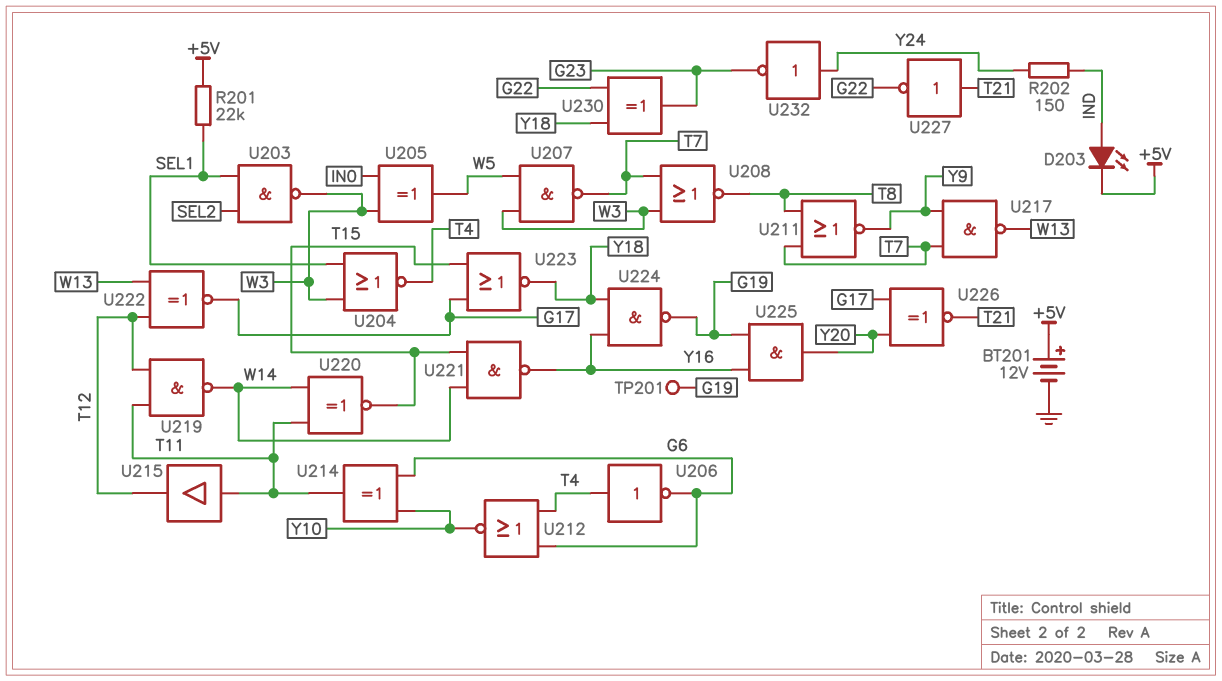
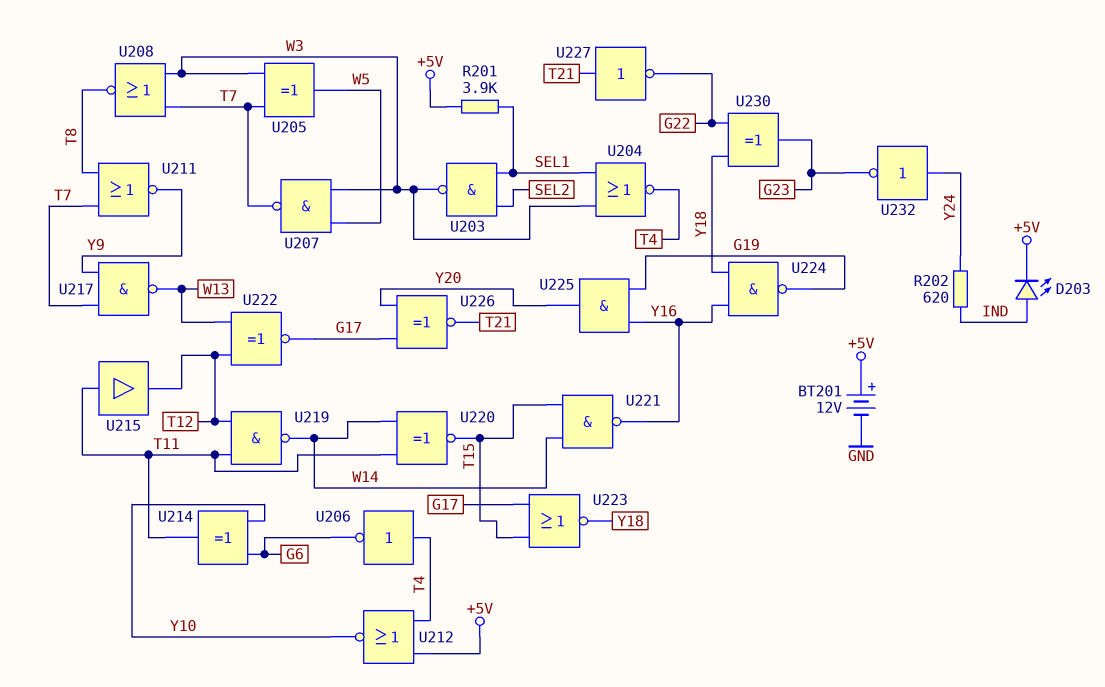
R201: 22k (+5V, SEL1) -> 3.9k (+5V, SEL1)
R202: 150 (IND, Y24) -> 620 (IND, Y24)
TP201: test point (G19) -> none
U205: XOR (in IN0, in W3, out W5) -> XOR (in T7, in W3, out W5)
U212: NOR (in G6, in T4, out Y10) -> NOR (in +5V, in T4, out Y10)

